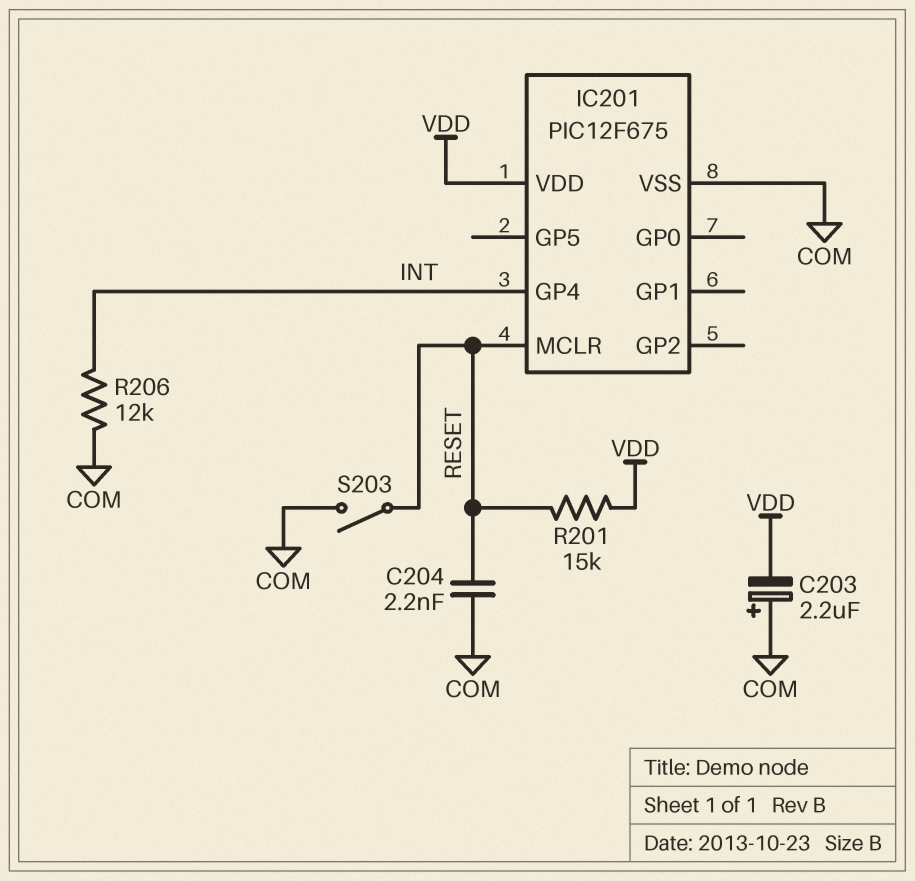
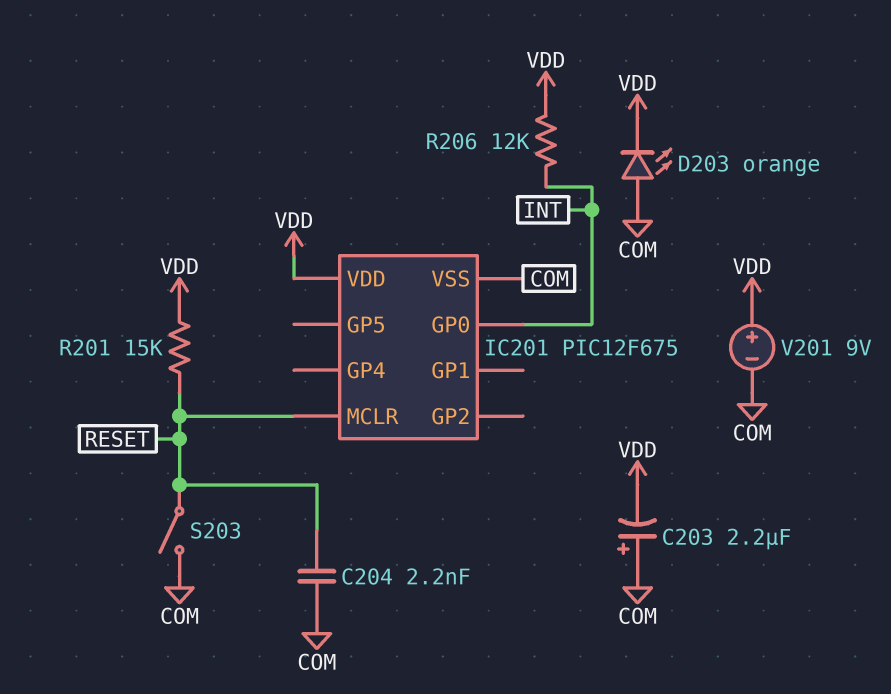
D203: none -> LED orange (A COM, K VDD)
IC201 pin GP0: none -> INT
IC201 pin GP4: INT -> none
R206: 12k (COM, INT) -> 12k (INT, VDD)
V201: none -> 9V (plus VDD, minus COM)

